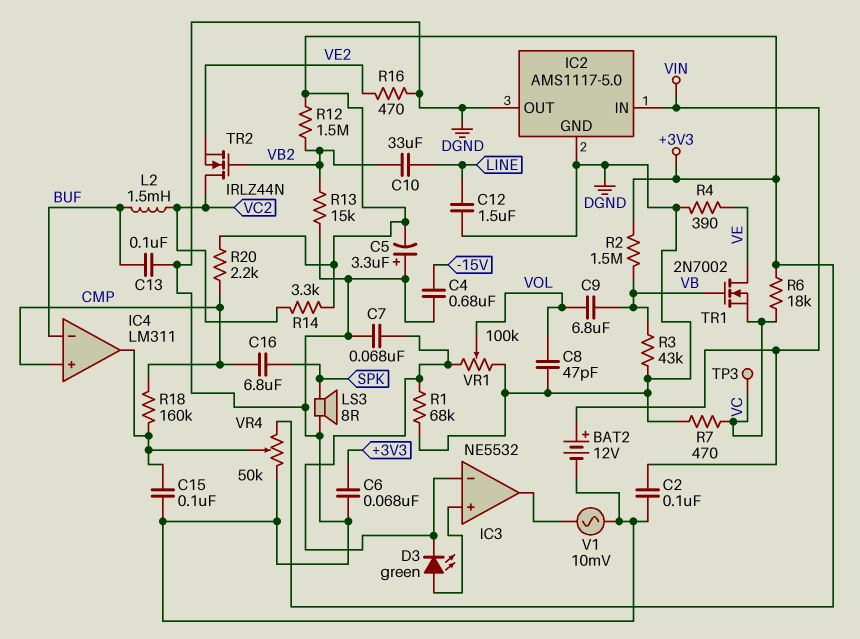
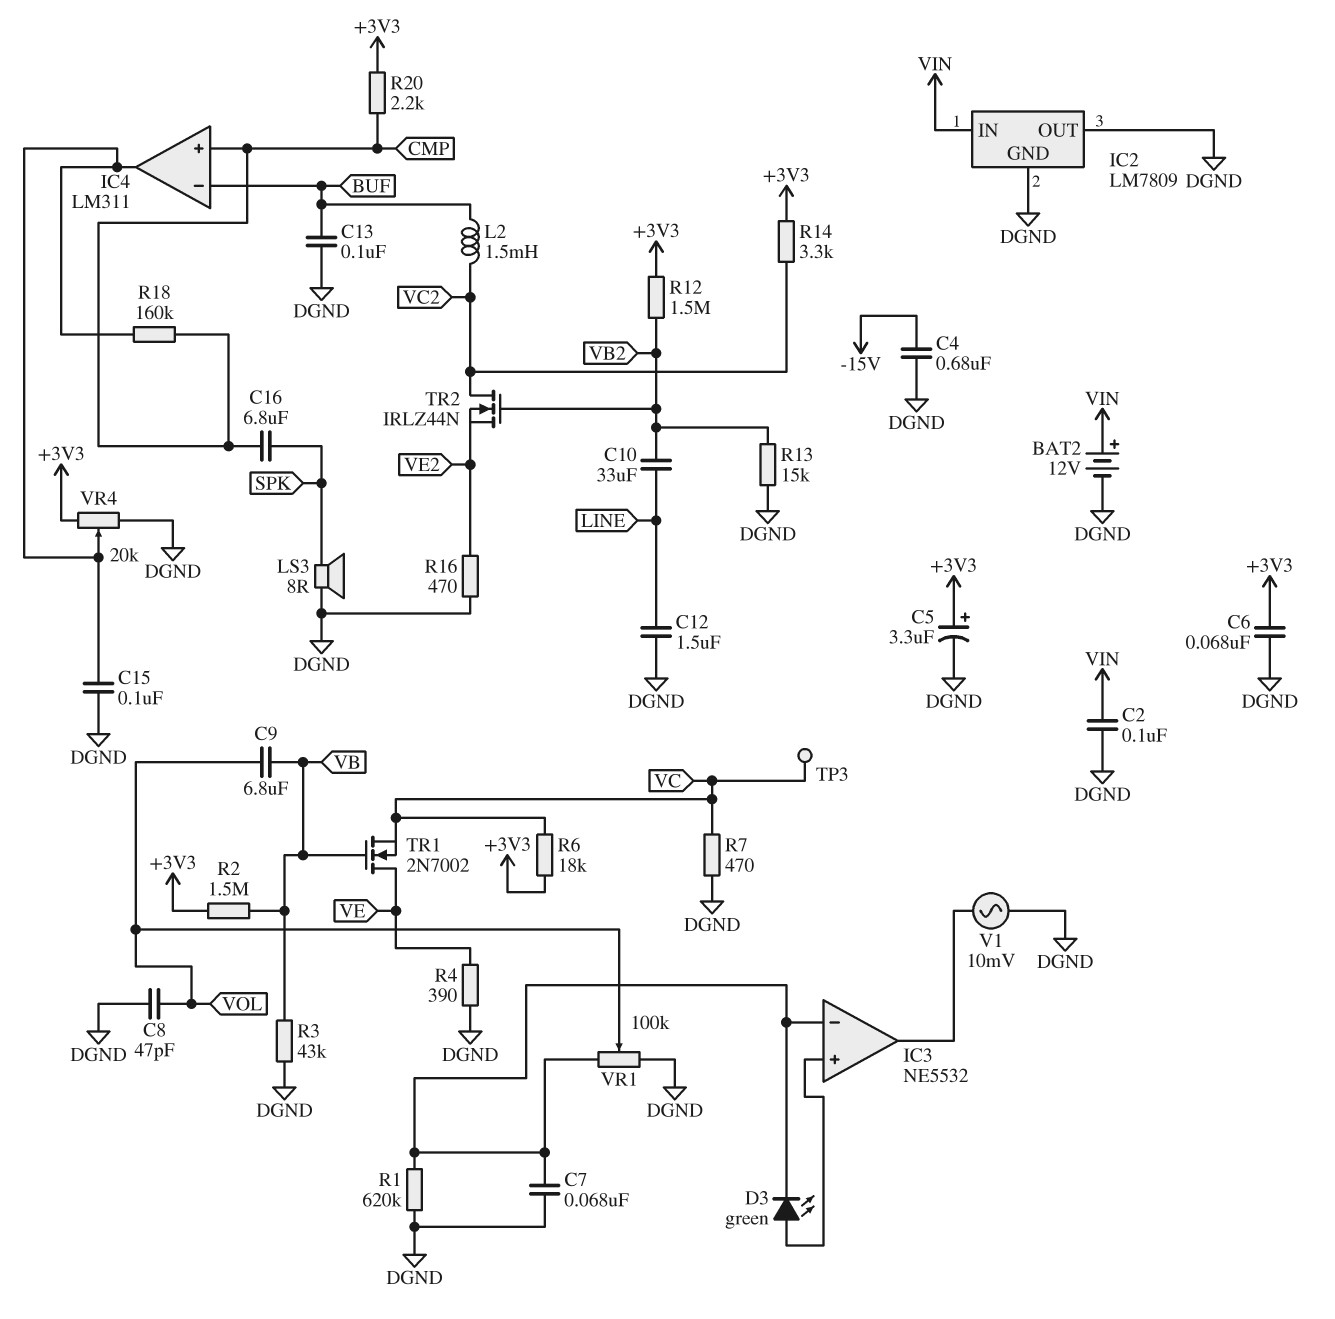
C5: 3.3uF (plus DGND, minus +3V3) -> 3.3uF (plus +3V3, minus DGND)
IC2: AMS1117-5.0 -> LM7809
R1: 68k (DGND, IC3/in-) -> 620k (DGND, IC3/in-)
VR4: 50k (+3V3, DGND, wiper IC4/out) -> 20k (+3V3, DGND, wiper IC4/out)

